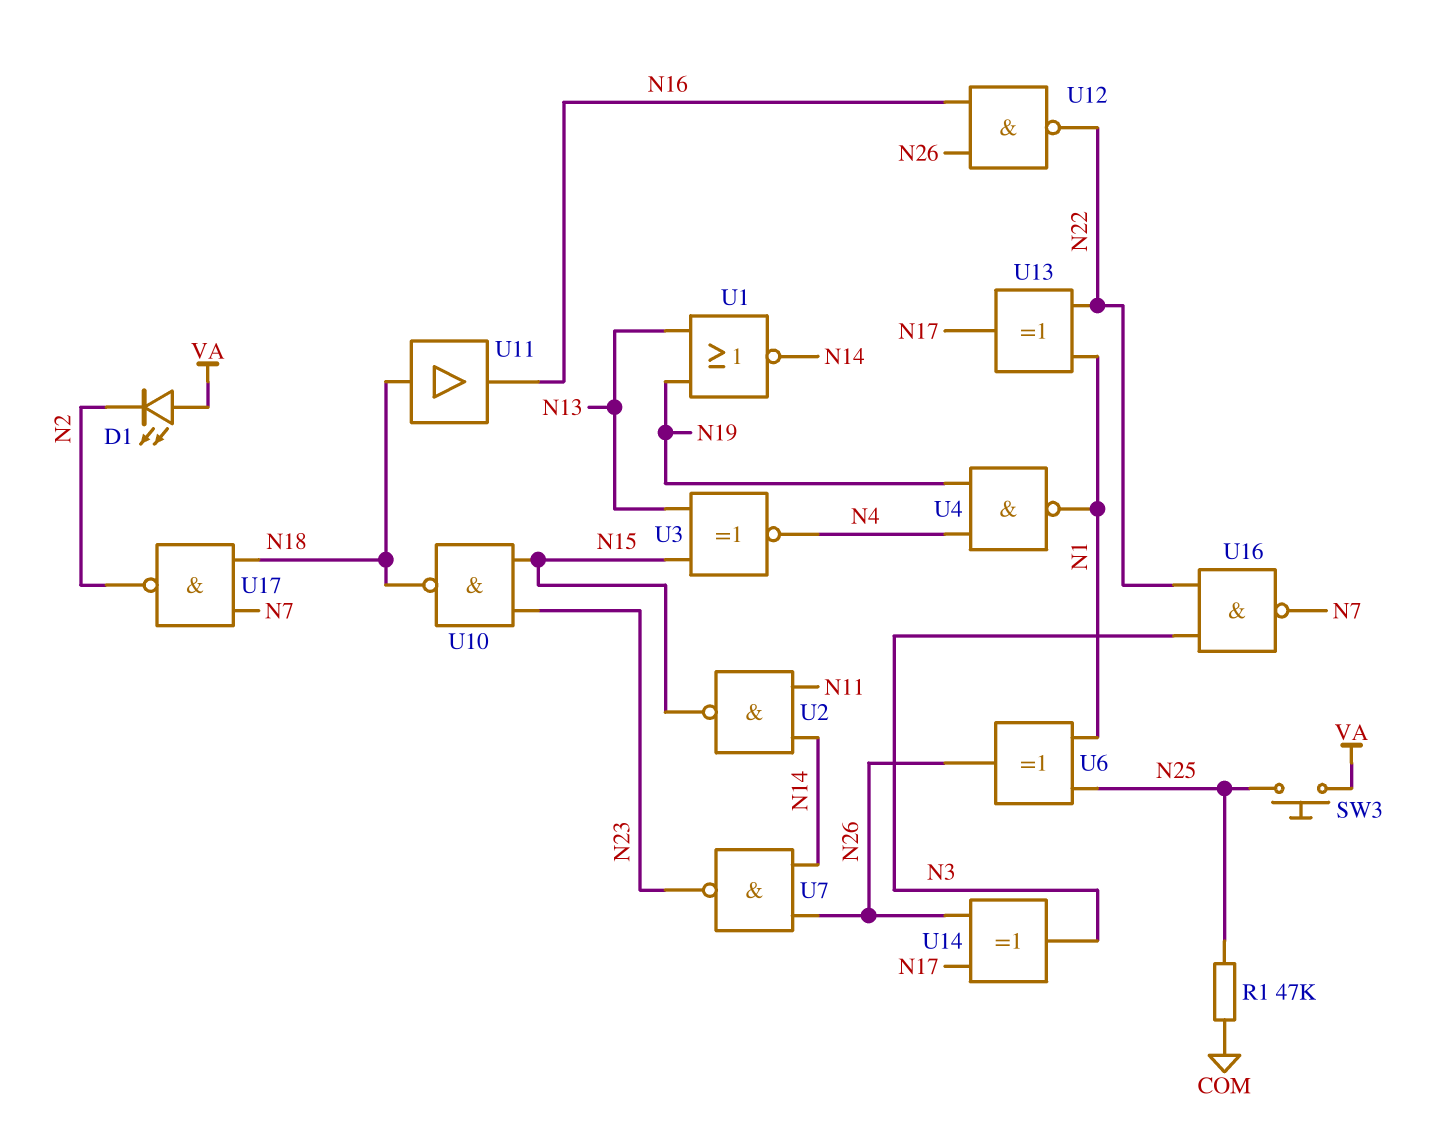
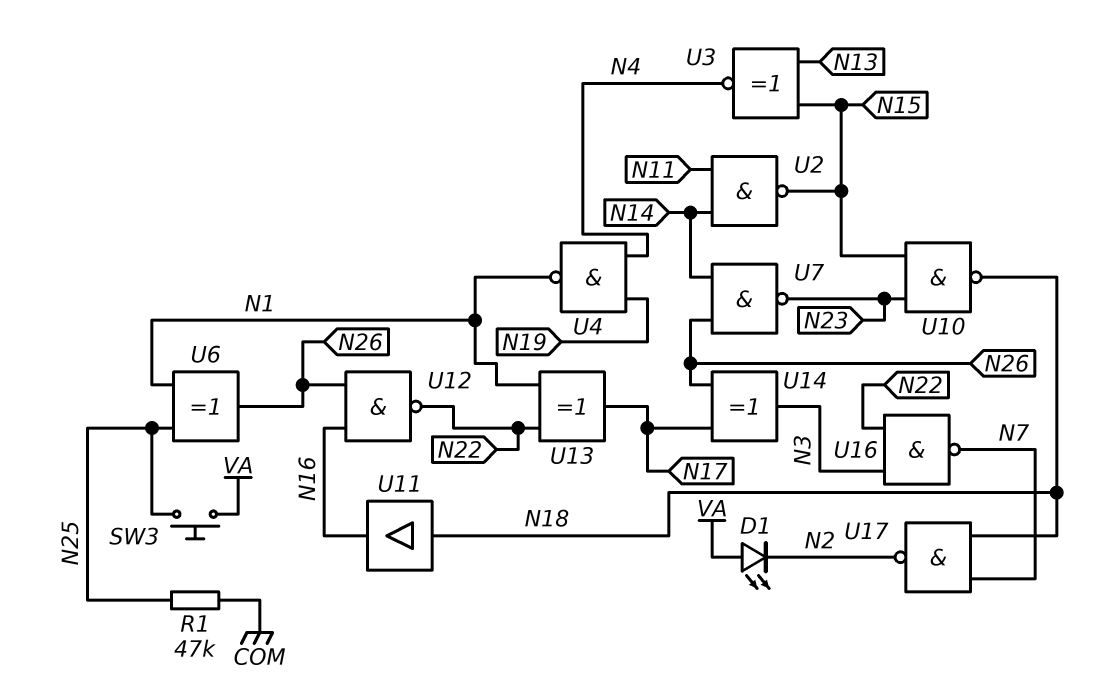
U1: NOR (in N13, in N19, out N14) -> none

